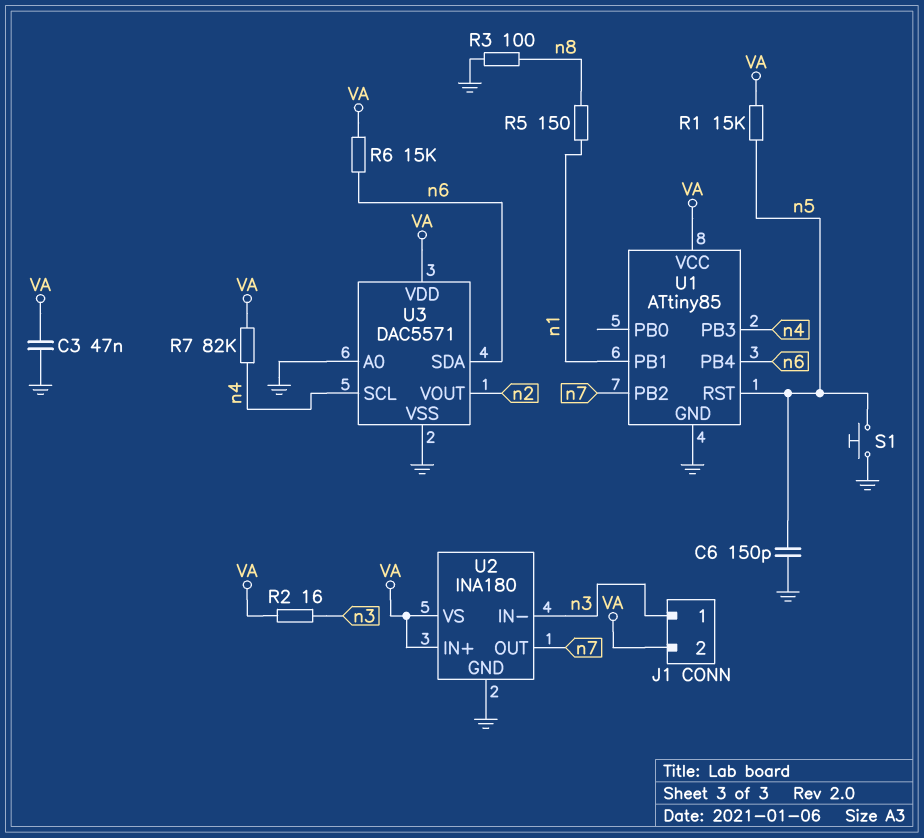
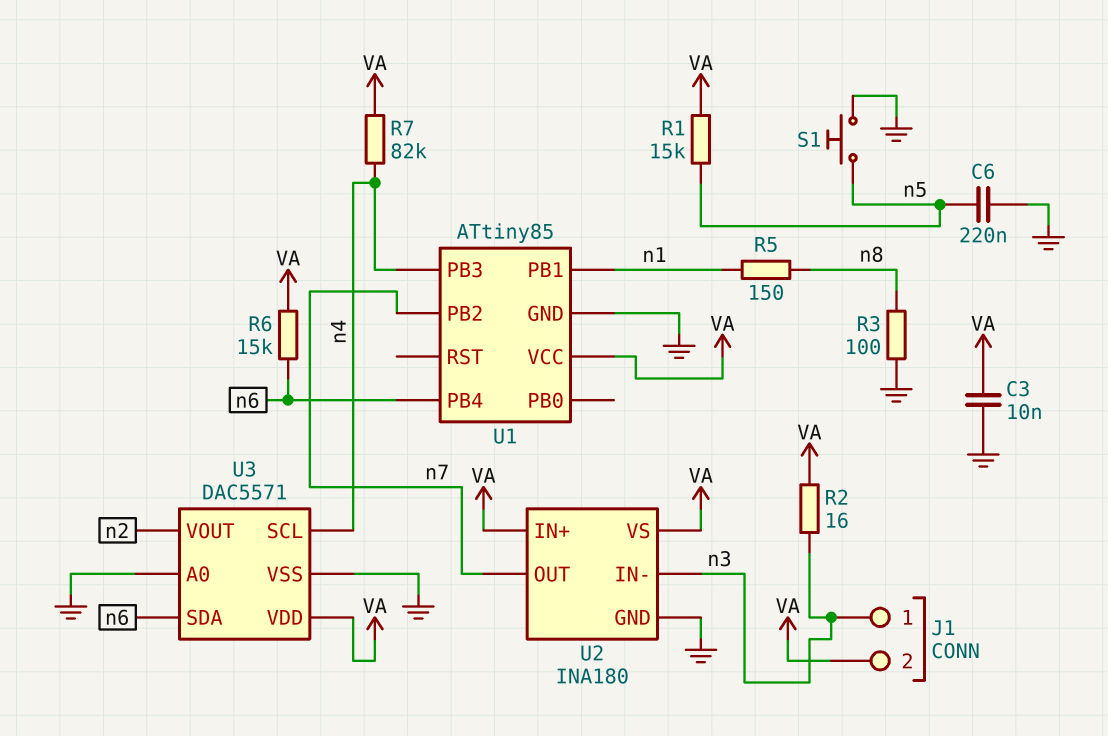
C3: 47nF (GND, VA) -> 10nF (GND, VA)
C6: 150pF (GND, n5) -> 220nF (GND, n5)
U1 pin RST: n5 -> none

